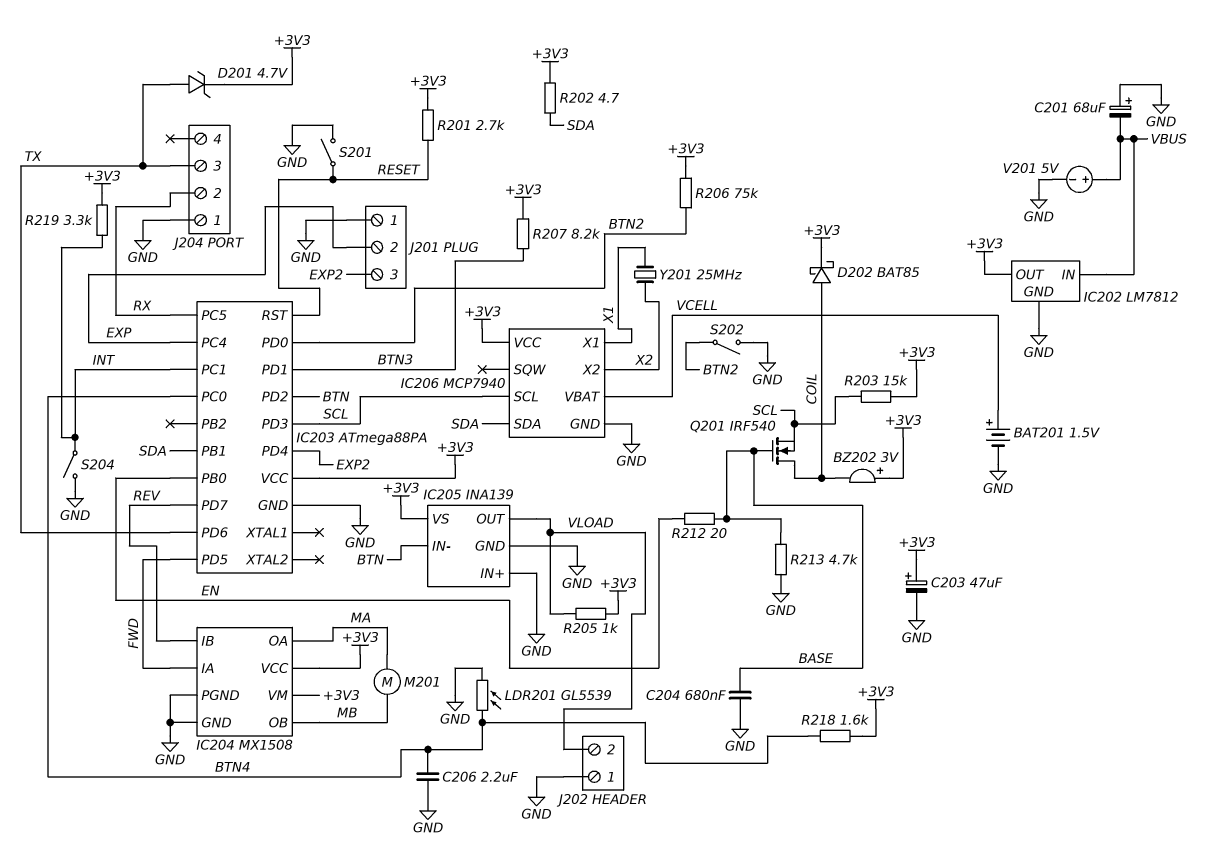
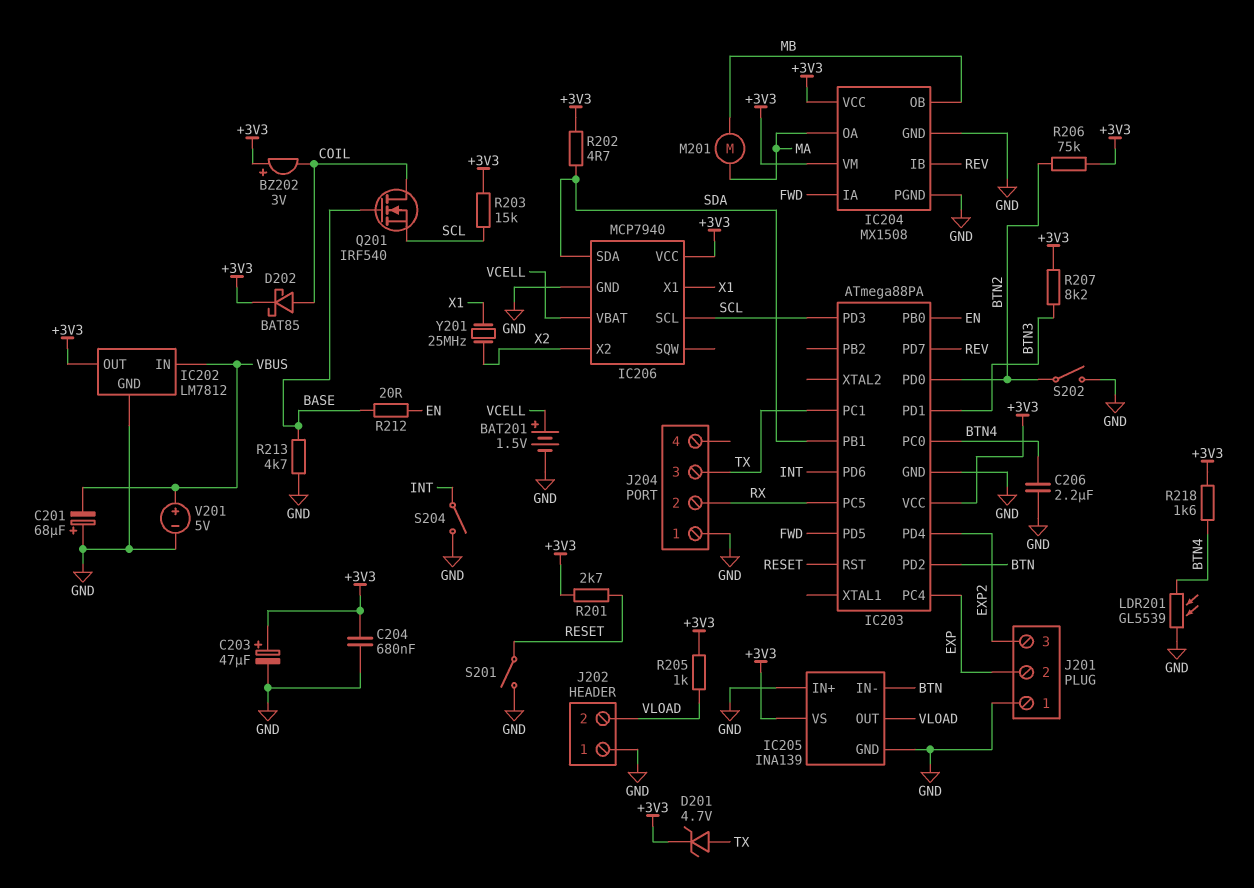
C204: 680nF (BASE, GND) -> 680nF (+3V3, GND)
IC203 pin PC1: INT -> TX
IC203 pin PD6: TX -> INT
R219: 3.3k (+3V3, INT) -> none

